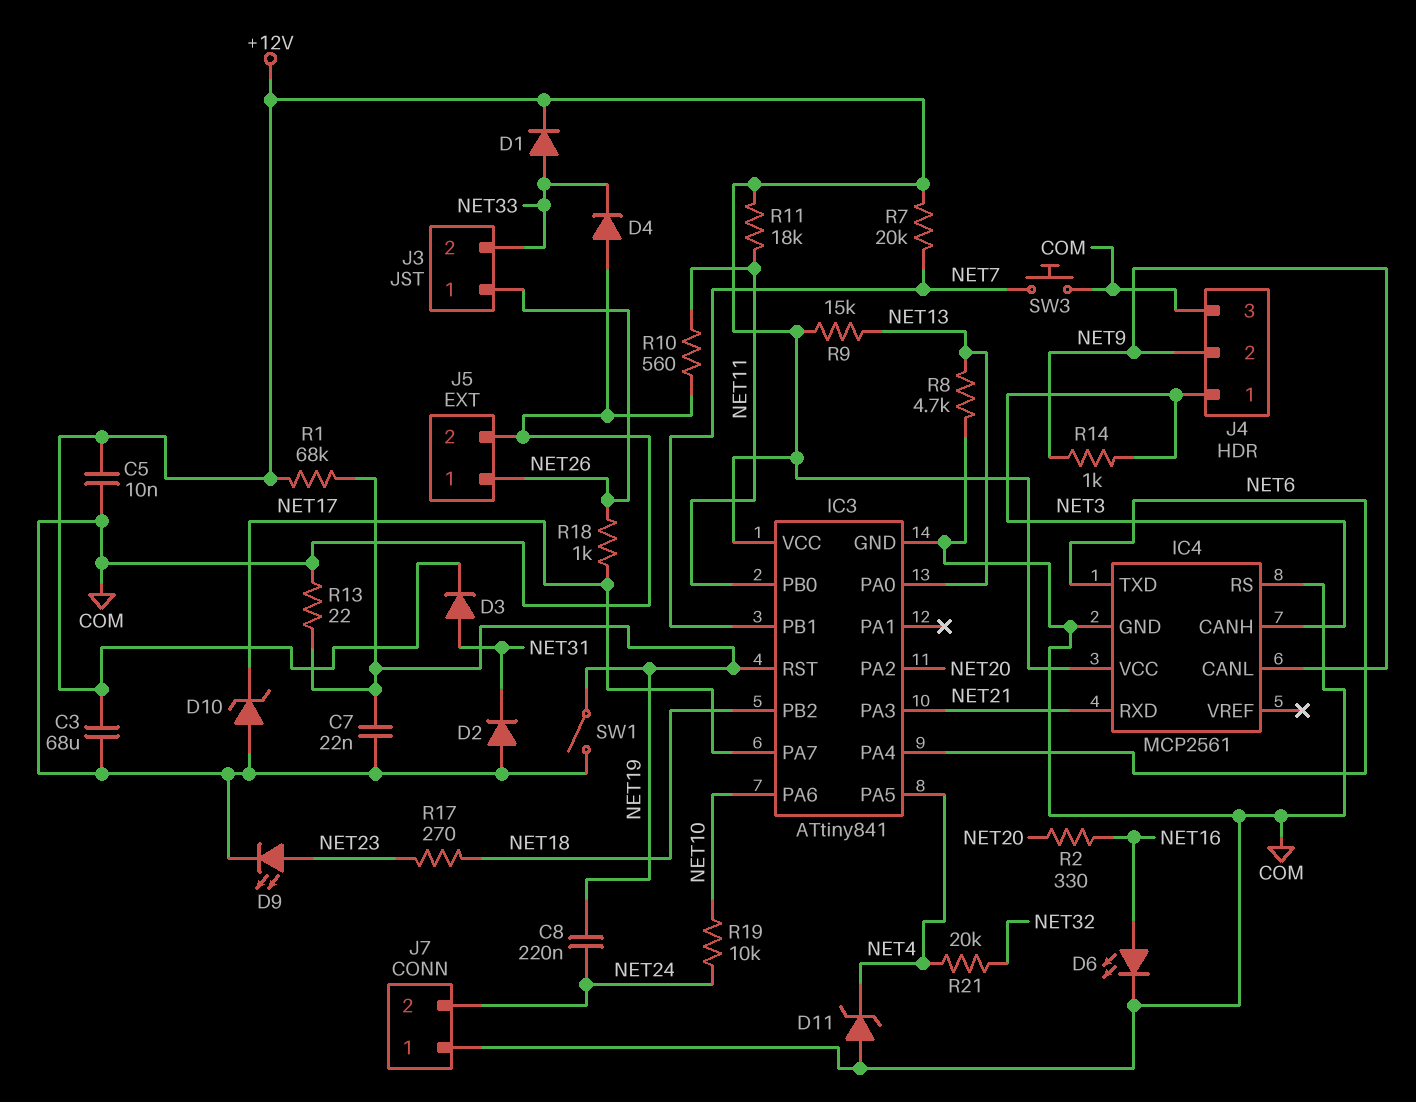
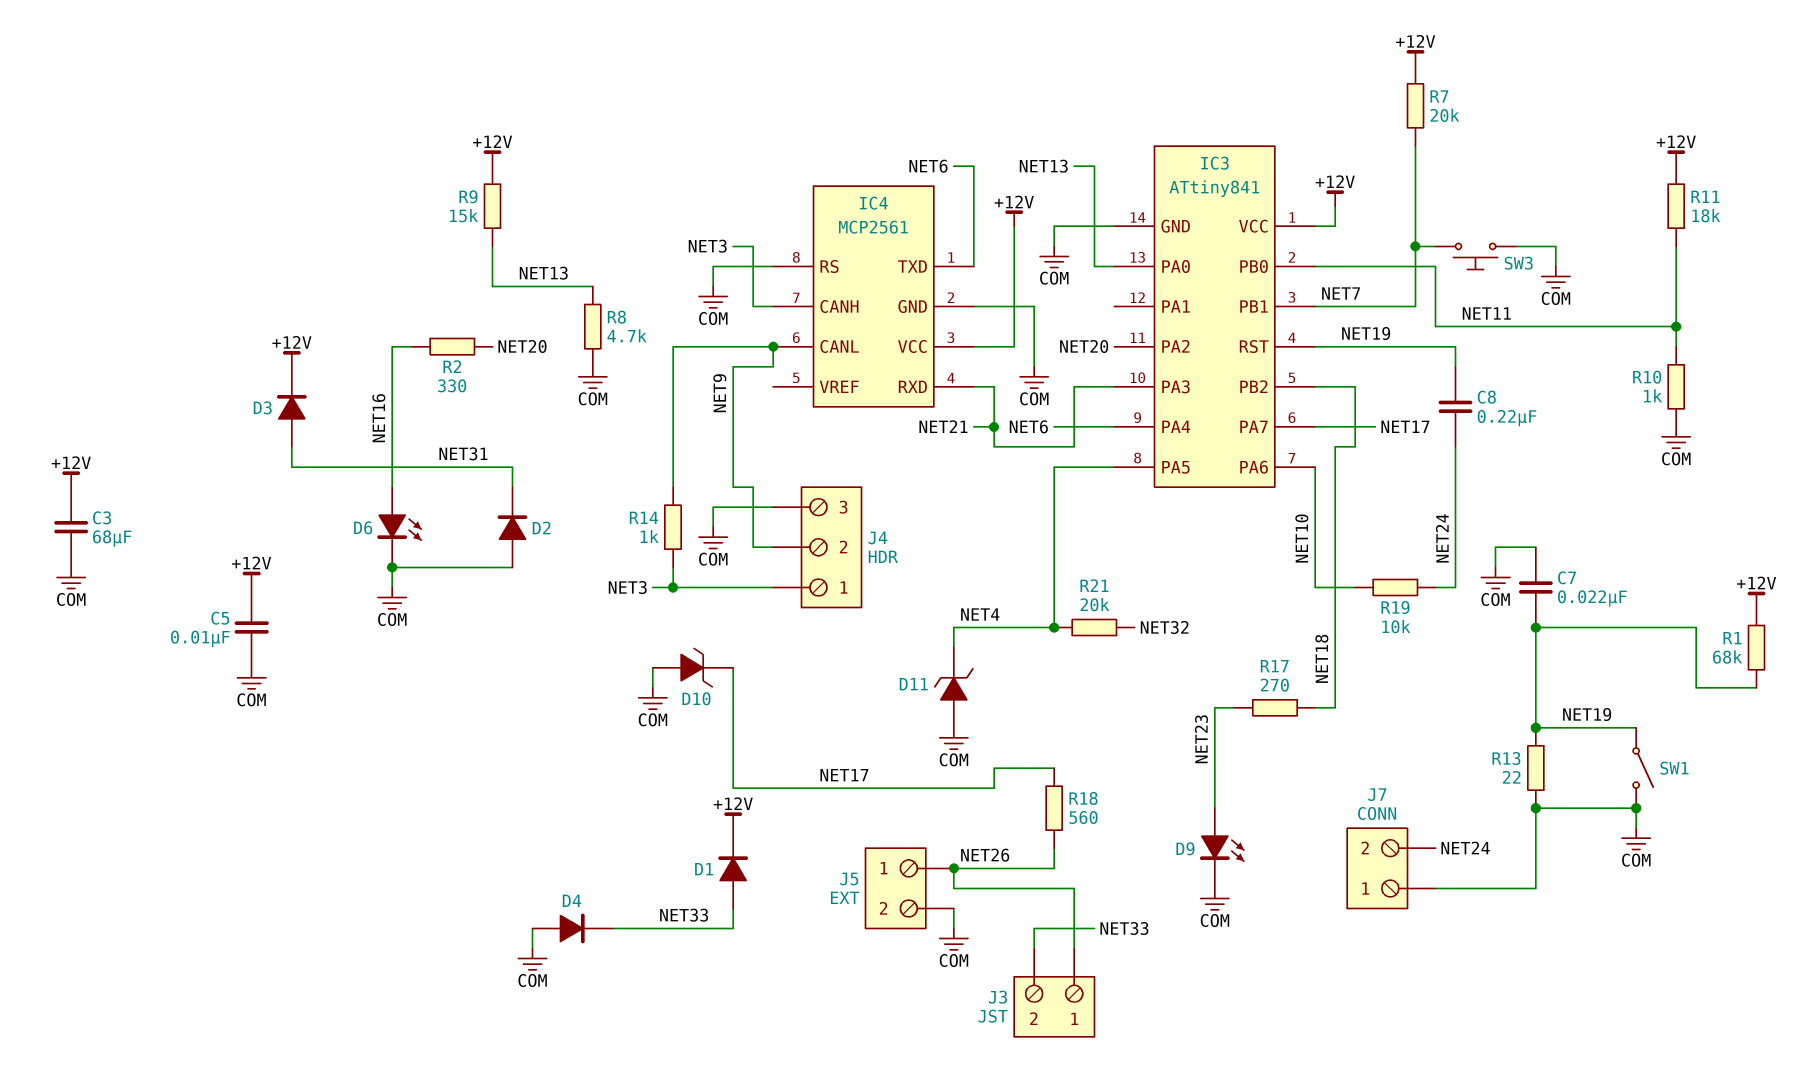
R10: 560 (COM, NET11) -> 1k (COM, NET11)
R18: 1k (NET17, NET26) -> 560 (NET17, NET26)

